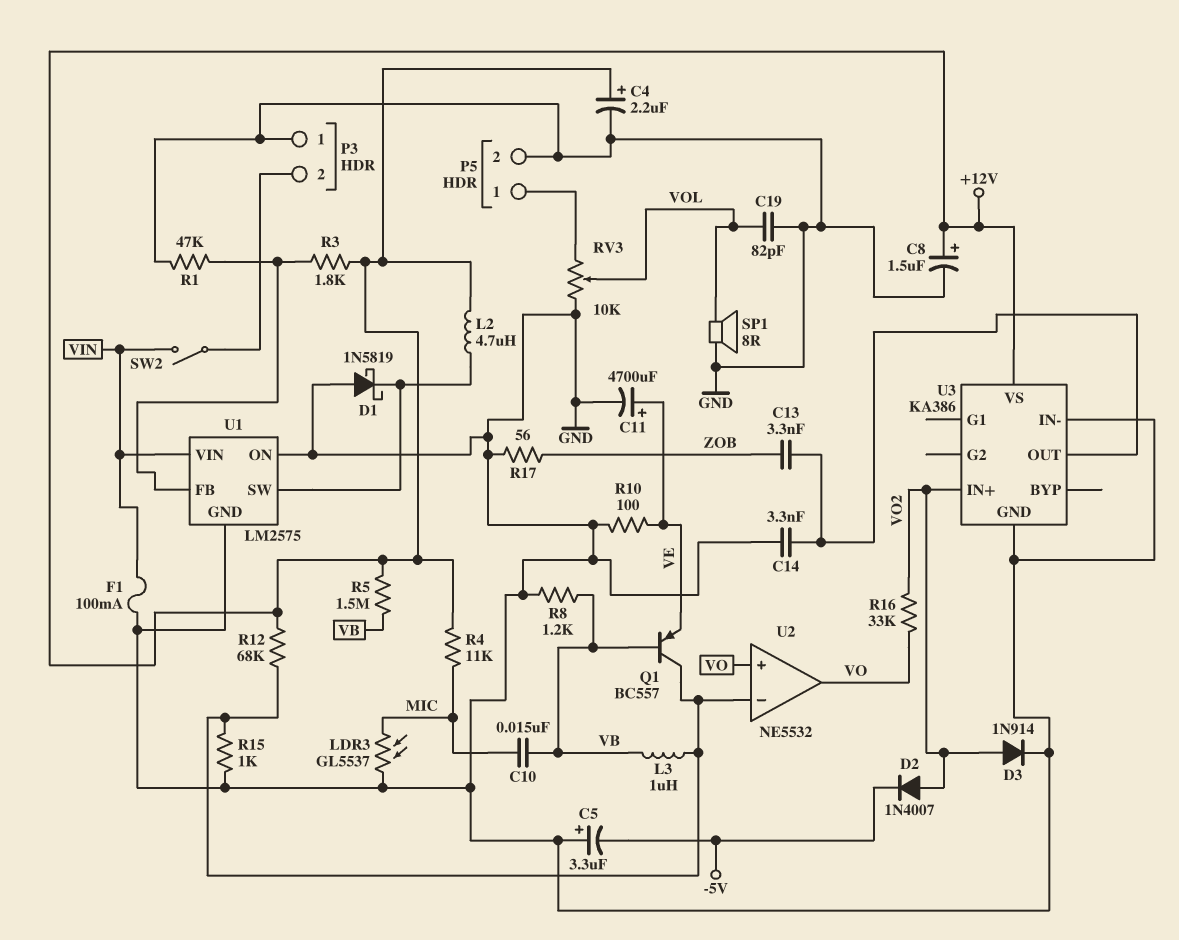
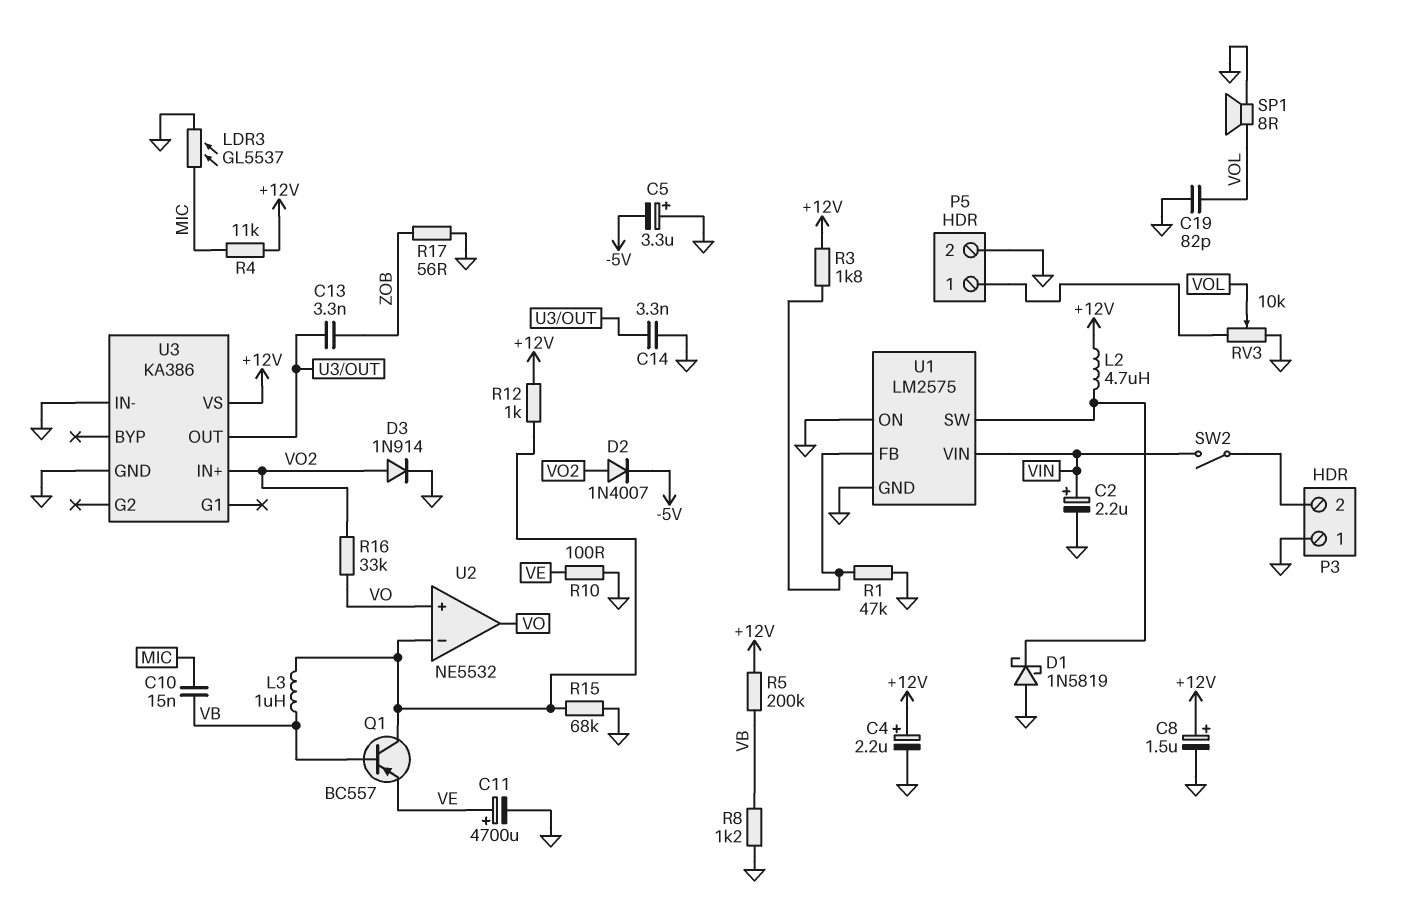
C2: none -> 2.2uF (plus VIN, minus GND)
F1: 100mA (GND, VIN) -> none
R5: 1.5M (+12V, VB) -> 200k (+12V, VB)
R12: 68k (+12V, U2/in-) -> 1k (+12V, U2/in-)
R15: 1k (GND, U2/in-) -> 68k (GND, U2/in-)

